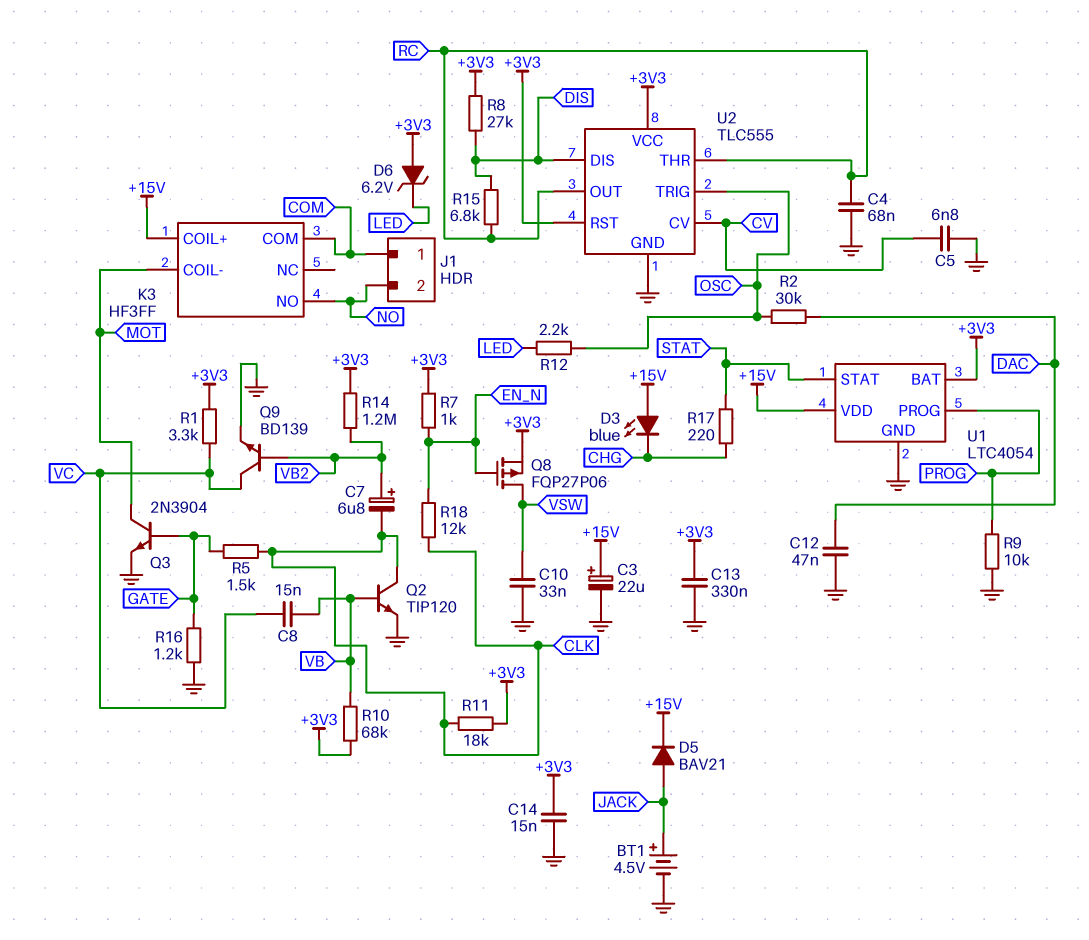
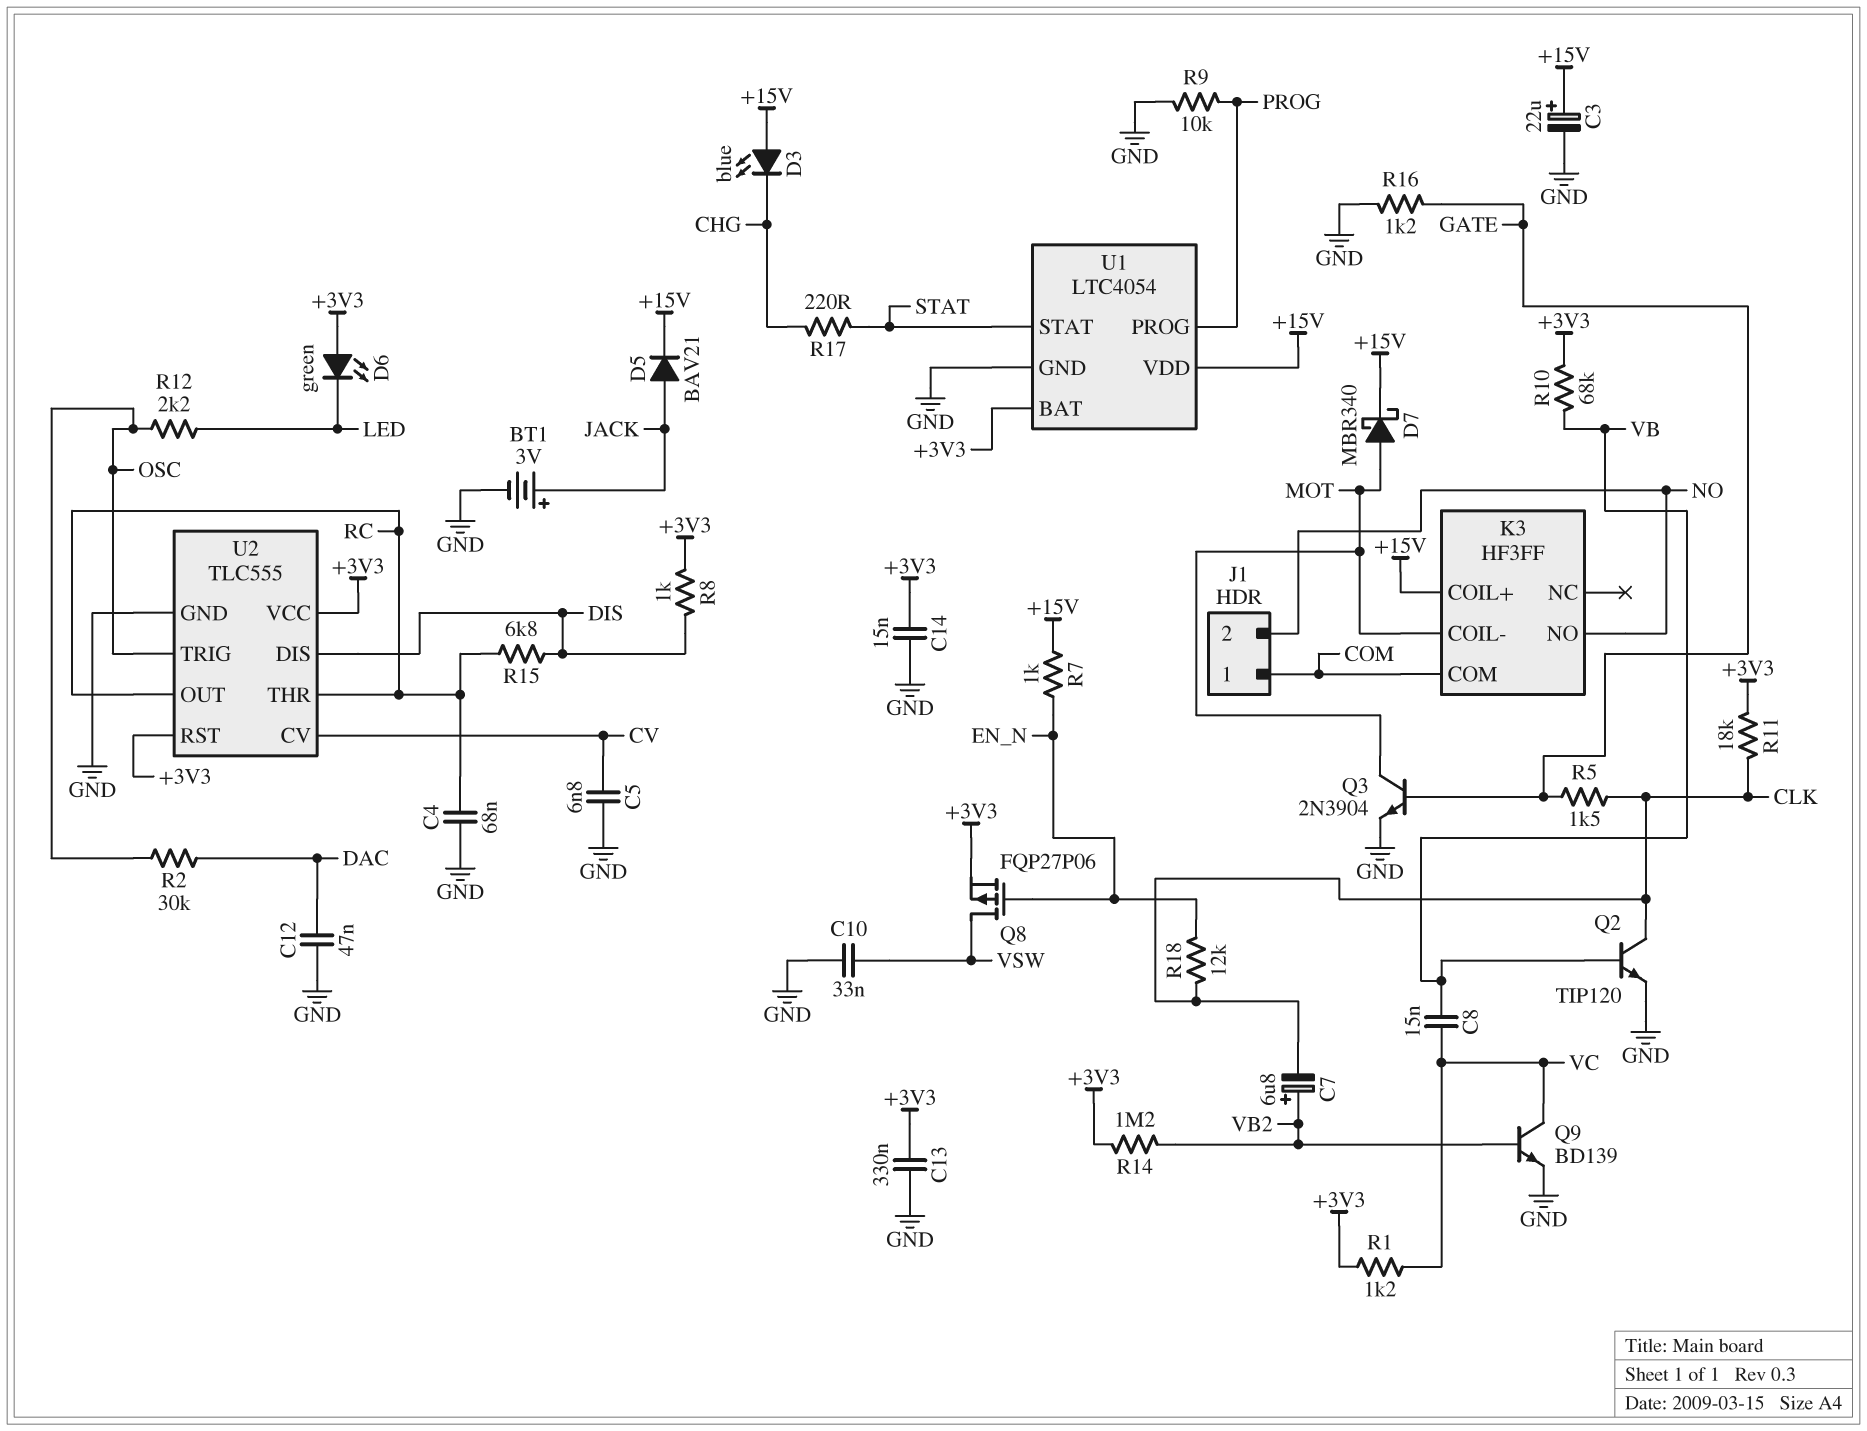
BT1: 4.5V (plus JACK, minus GND) -> 3V (plus JACK, minus GND)
D6: zener 6.2V (A +3V3, K LED) -> LED green (A +3V3, K LED)
D7: none -> schottky MBR340 (A MOT, K +15V)
R1: 3.3k (+3V3, VC) -> 1.2k (+3V3, VC)
R7: 1k (+3V3, EN_N) -> 1k (+15V, EN_N)
R8: 27k (+3V3, DIS) -> 1k (+3V3, DIS)

